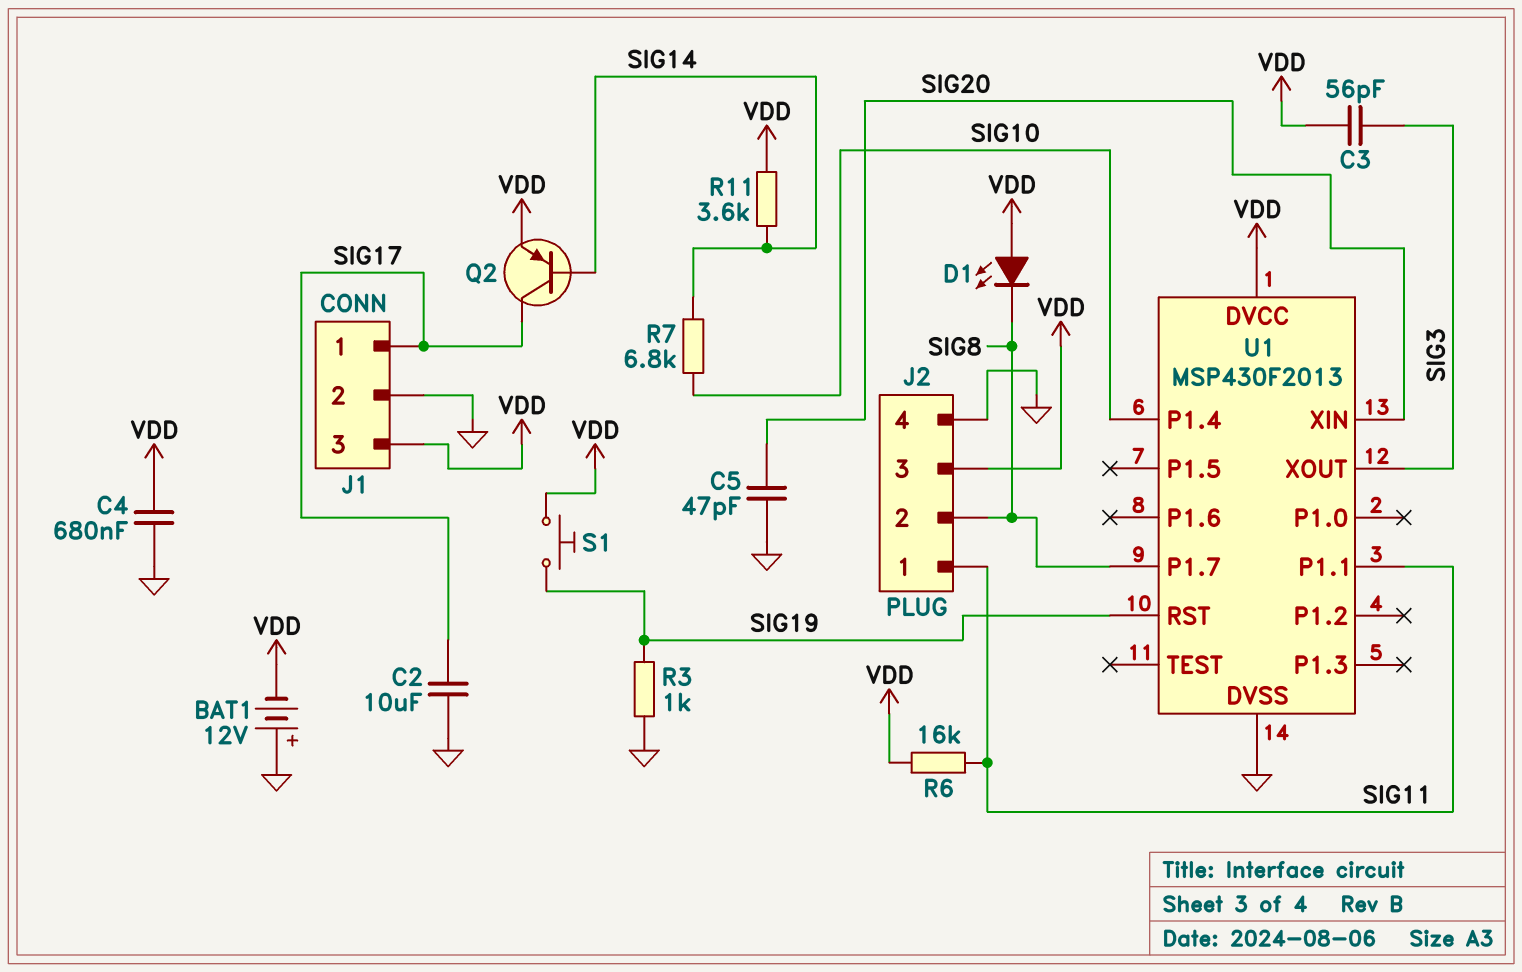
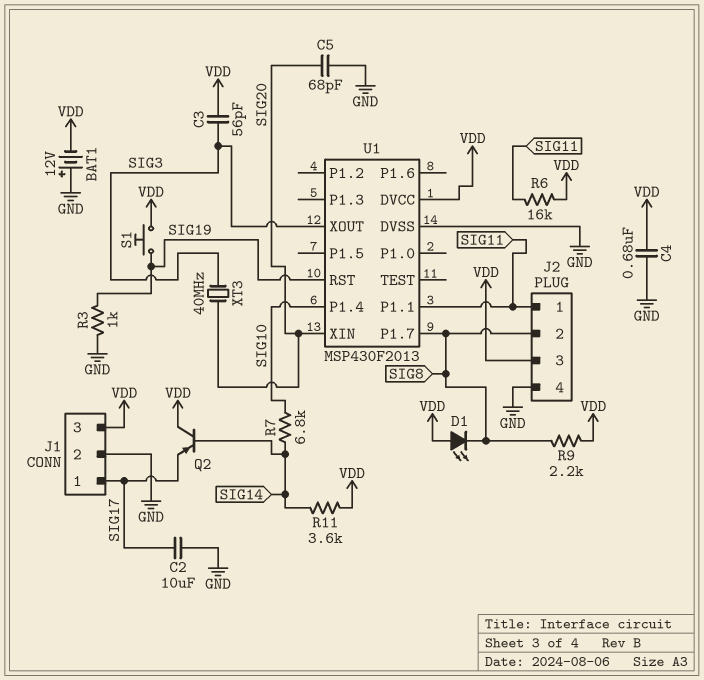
C5: 47pF (GND, SIG20) -> 68pF (GND, SIG20)
Q2: PNP (B SIG14, C SIG17, E VDD) -> PNP (B SIG14, C VDD, E SIG17)
R9: none -> 2.2k (SIG8, VDD)
XT3: none -> 40MHz (SIG3, SIG20)

